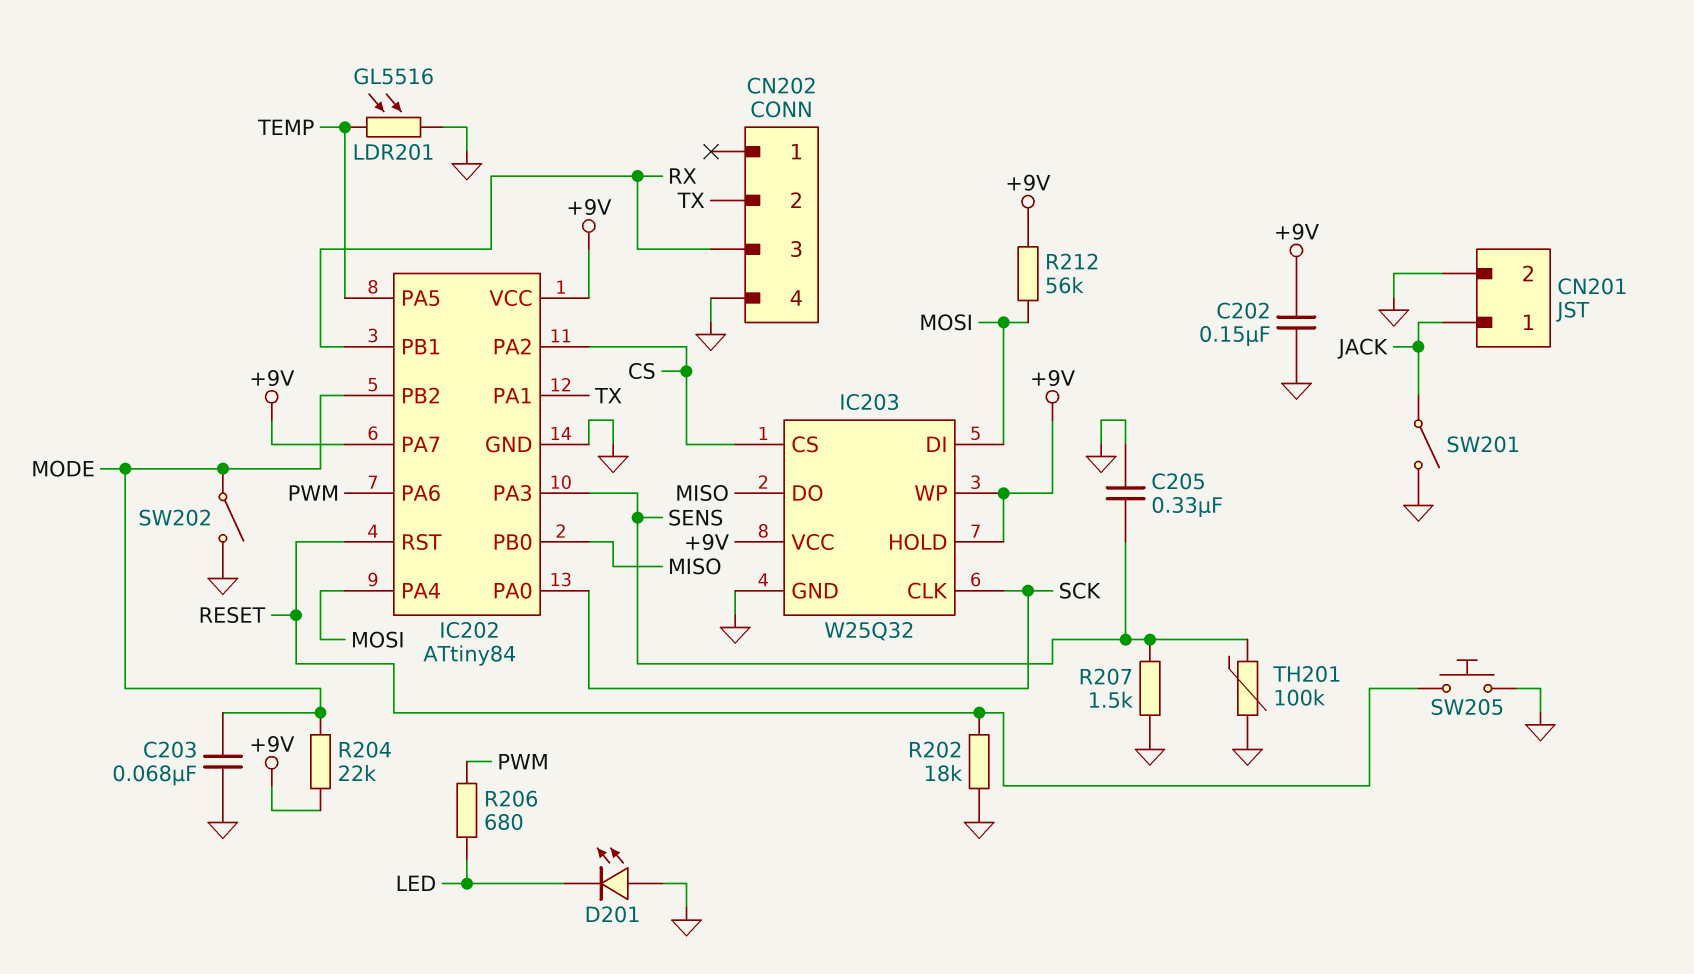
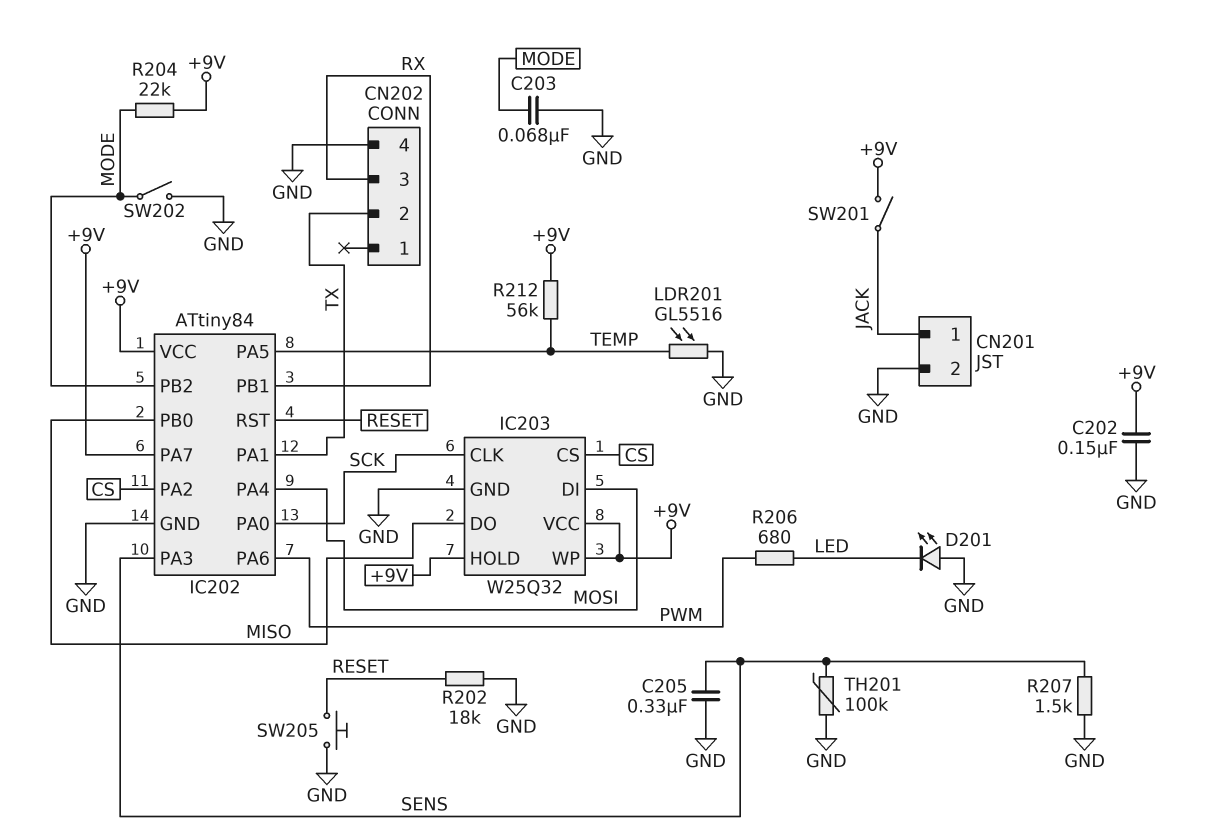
R212: 56k (+9V, MOSI) -> 56k (+9V, TEMP)
SW201: switch (GND, JACK) -> switch (+9V, JACK)

